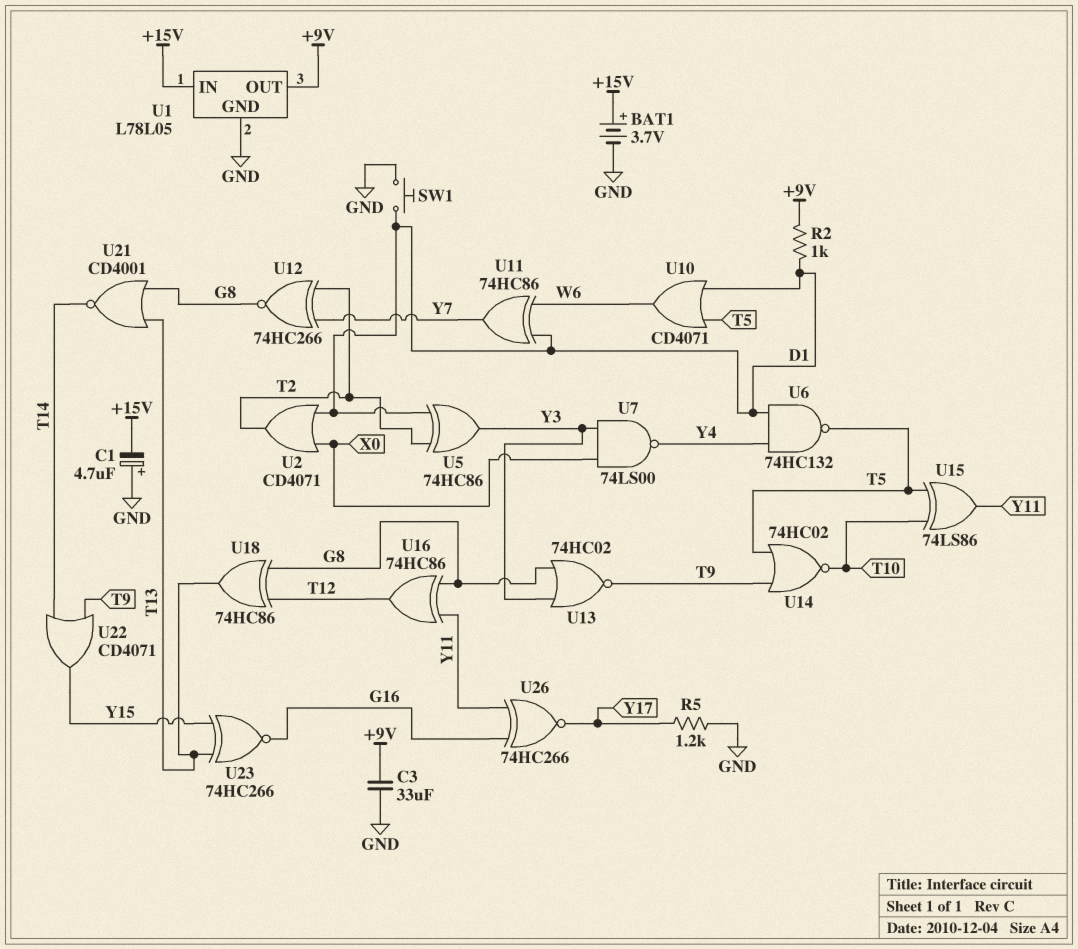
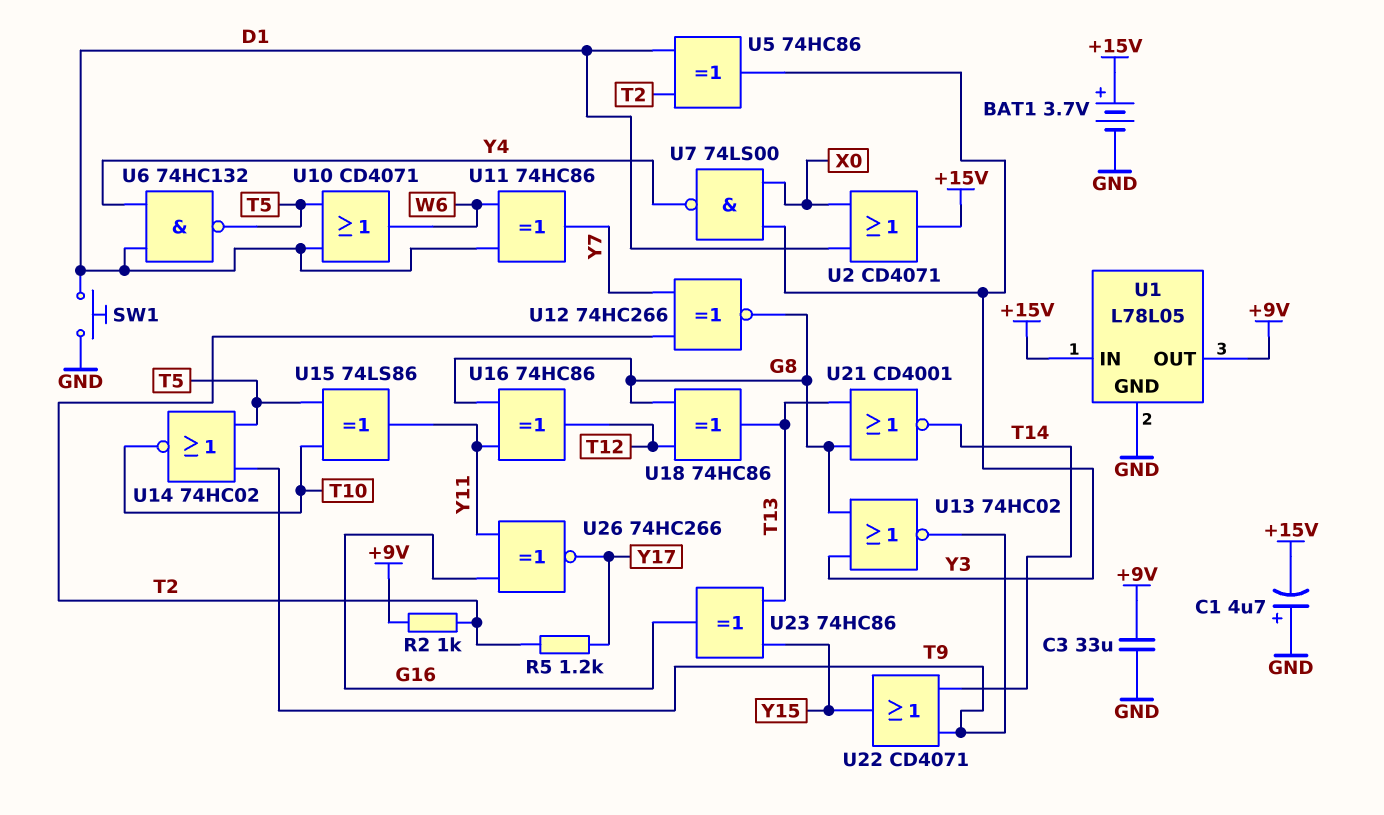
R2: 1k (+9V, D1) -> 1k (+9V, T2)
R5: 1.2k (GND, Y17) -> 1.2k (T2, Y17)
U2: OR CD4071 (in D1, in X0, out T2) -> OR CD4071 (in D1, in X0, out +15V)
U23: XNOR 74HC266 (in T13, in Y15, out G16) -> XOR 74HC86 (in T13, in Y15, out G16)

